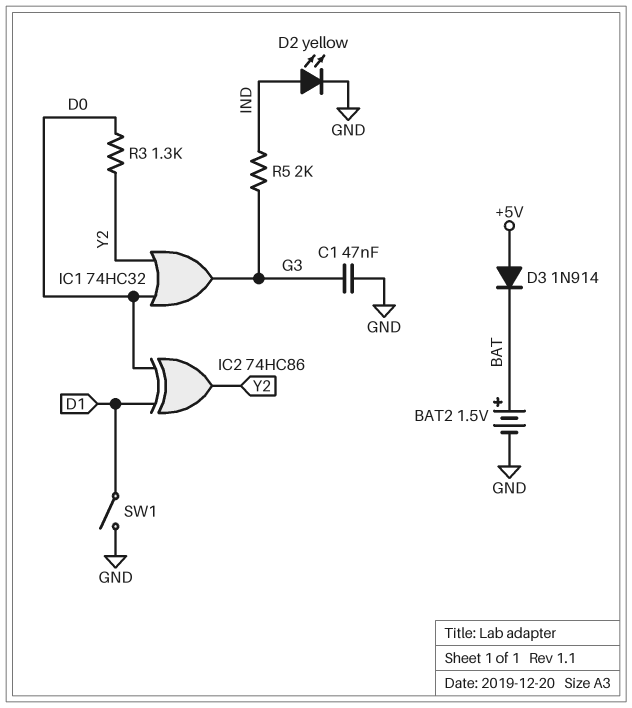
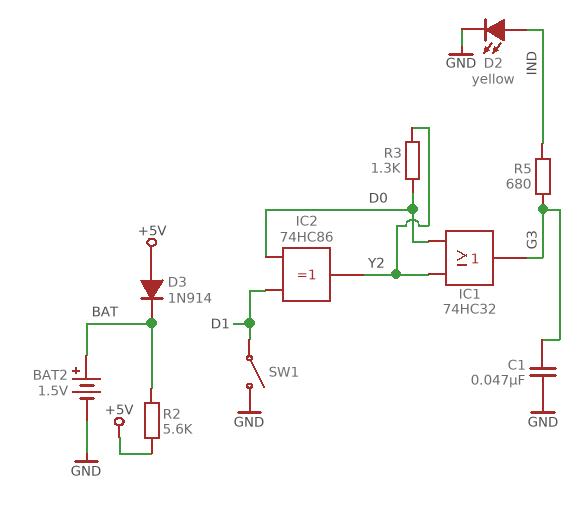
R2: none -> 5.6k (+5V, BAT)
R5: 2k (G3, IND) -> 680 (G3, IND)

